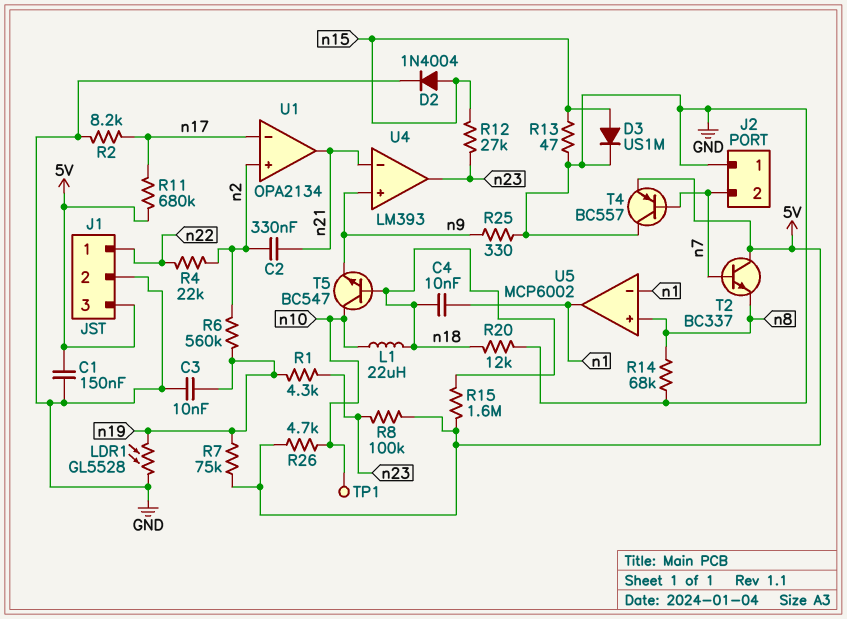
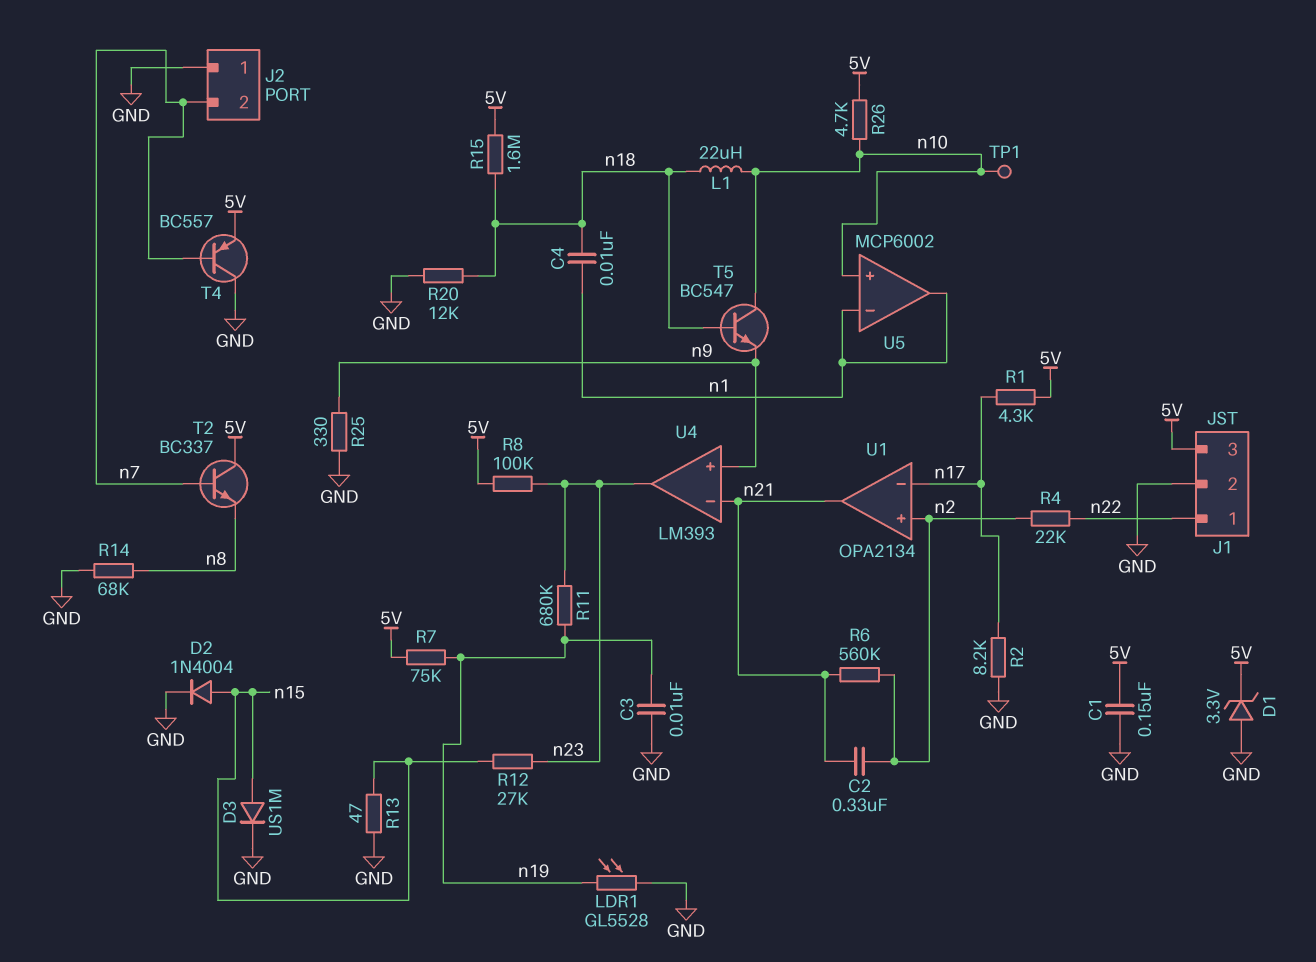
D1: none -> zener 3.3V (A GND, K 5V)
R1: 4.3k (n19, n23) -> 4.3k (5V, n17)
R6: 560k (n2, n19) -> 560k (n2, n21)
R11: 680k (5V, n17) -> 680k (n19, n23)
U5 pin in+: n8 -> n10

